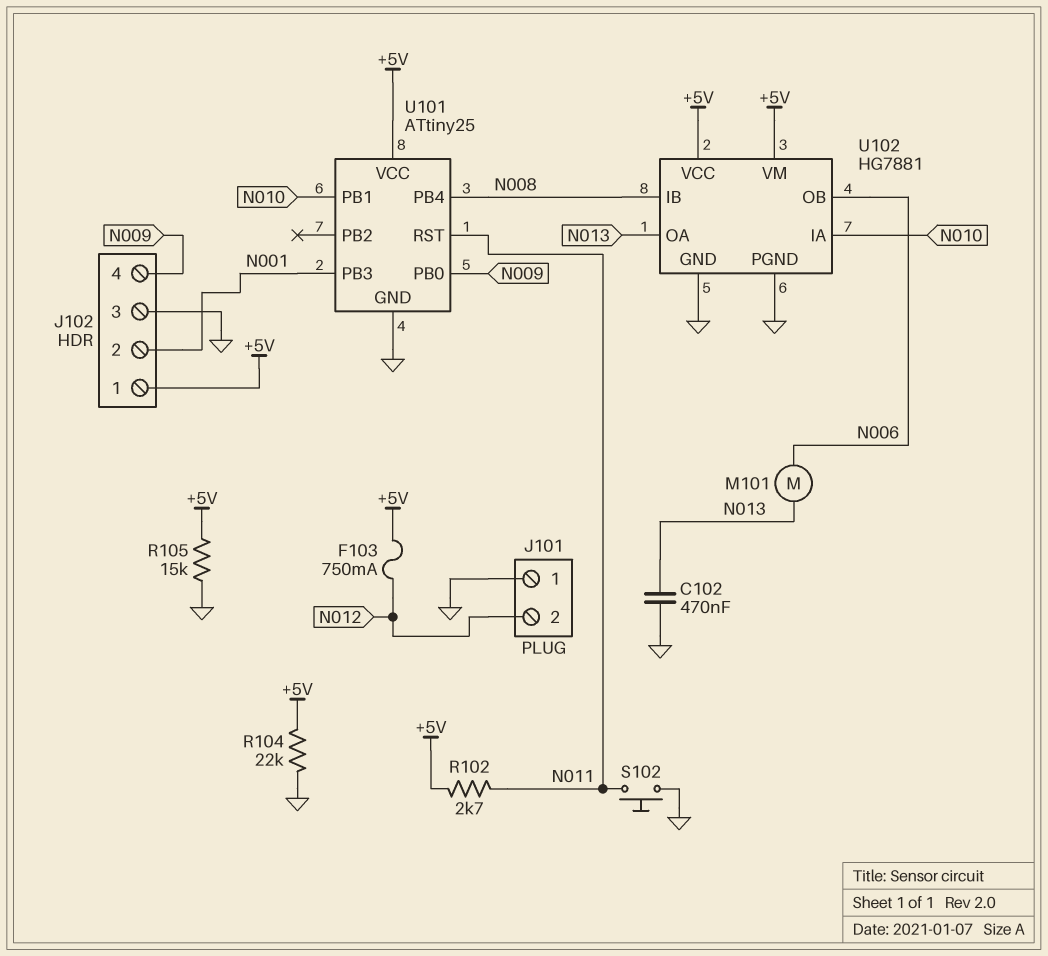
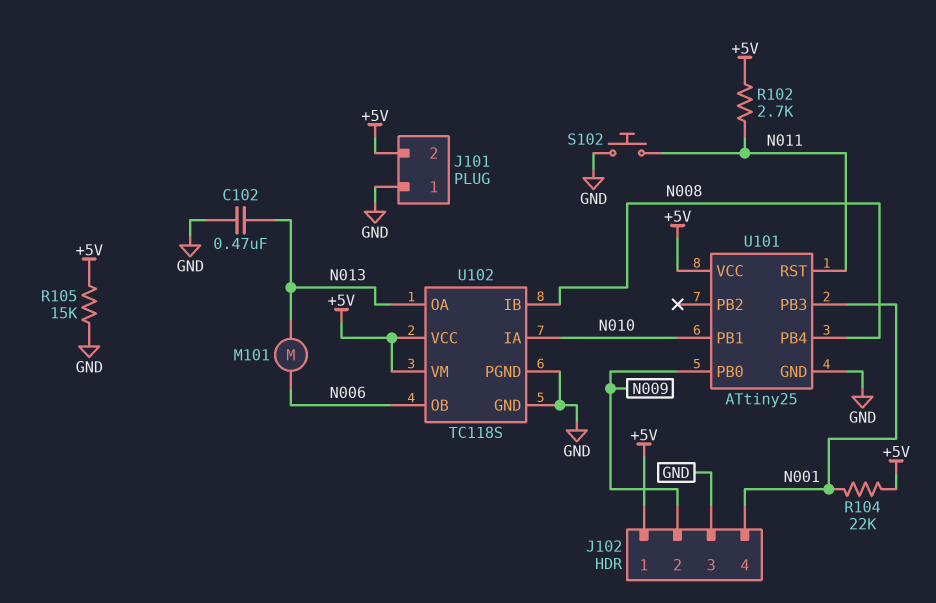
F103: 750mA (+5V, N012) -> none
J101 pin 2: N012 -> +5V
J102 pin 2: N001 -> N009
J102 pin 4: N009 -> N001
R104: 22k (+5V, GND) -> 22k (+5V, N001)
U102: HG7881 -> TC118S

